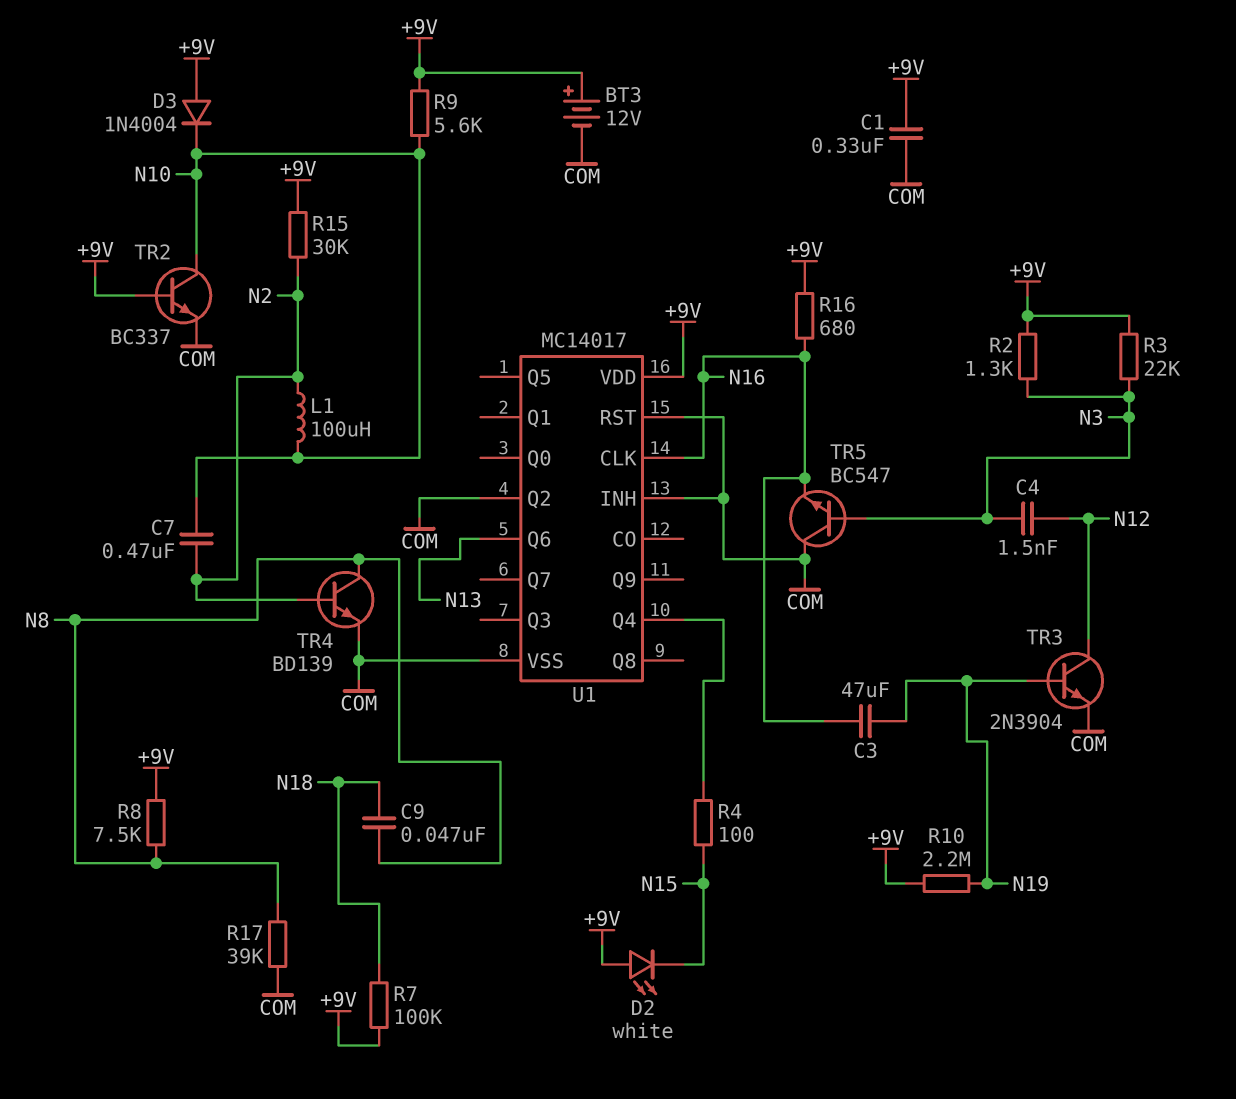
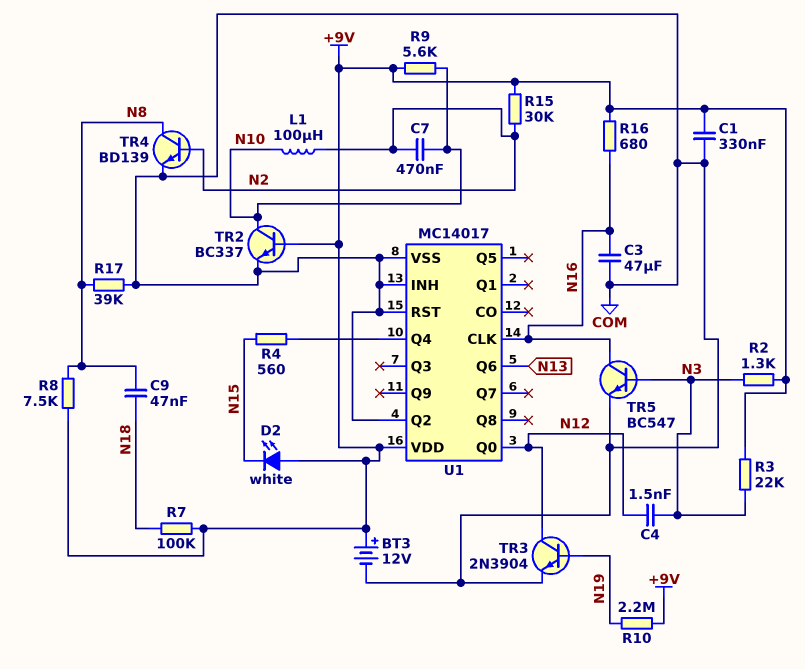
C3: 47uF (N16, N19) -> 47uF (COM, N16)
D3: diode 1N4004 (A +9V, K N10) -> none
R4: 100 (N15, U1/Q4) -> 560 (N15, U1/Q4)
TR5: NPN BC547 (B N3, C COM, E N16) -> NPN BC547 (B N3, C N16, E COM)
U1 pin Q0: none -> N12

